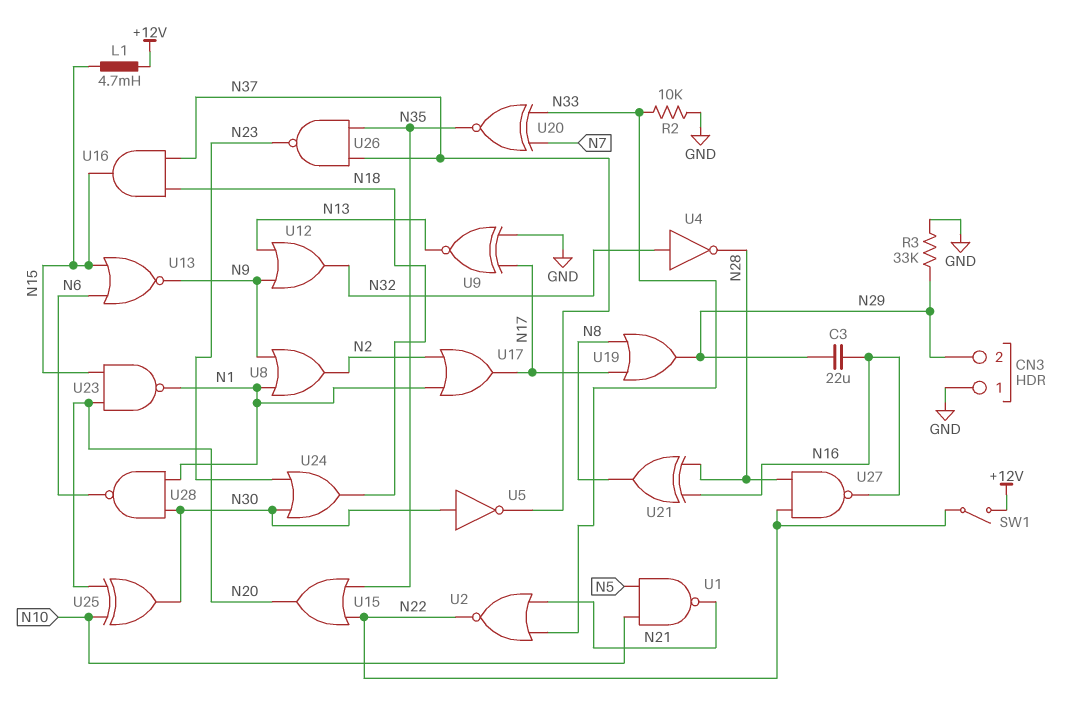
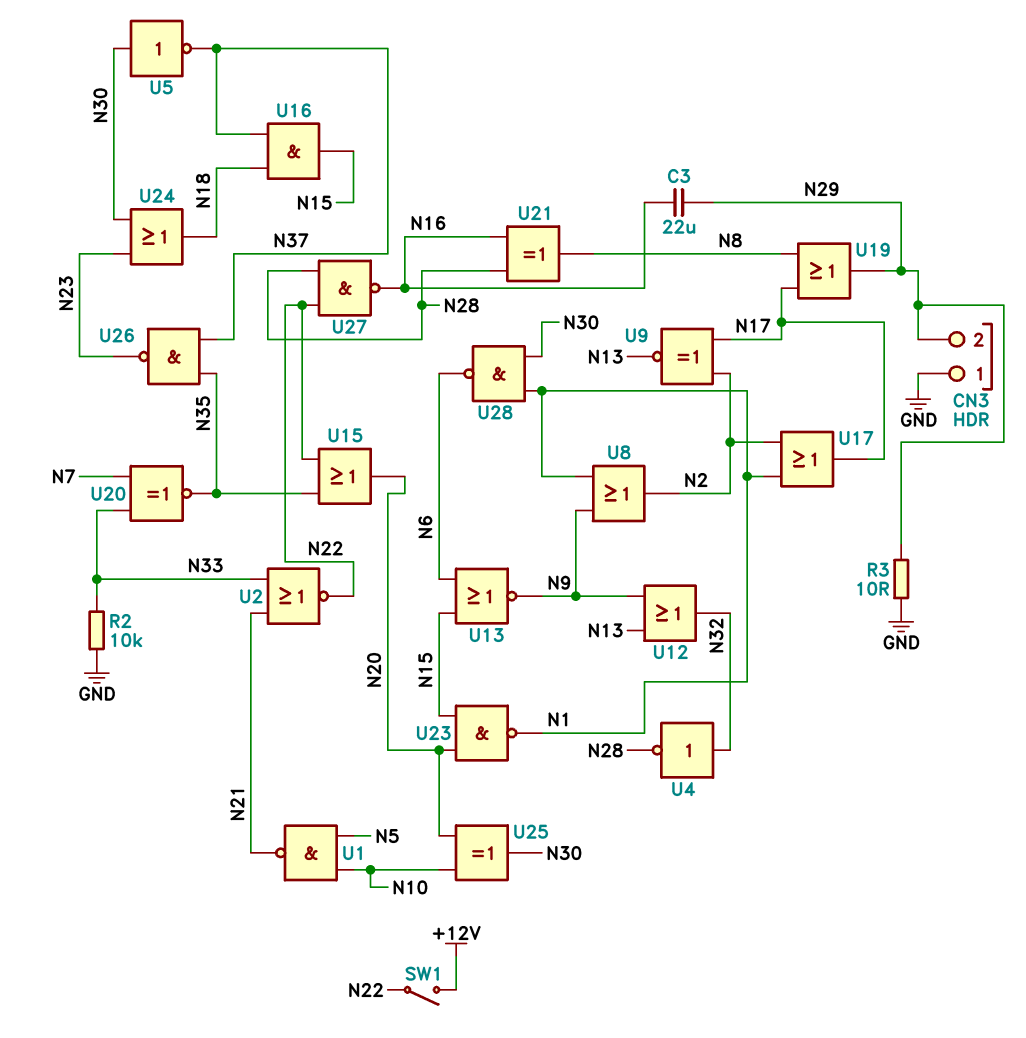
L1: 4.7mH (+12V, N15) -> none
R3: 33k (GND, N29) -> 10 (GND, N29)
U9: XNOR (in GND, in N17, out N13) -> XNOR (in N2, in N17, out N13)

